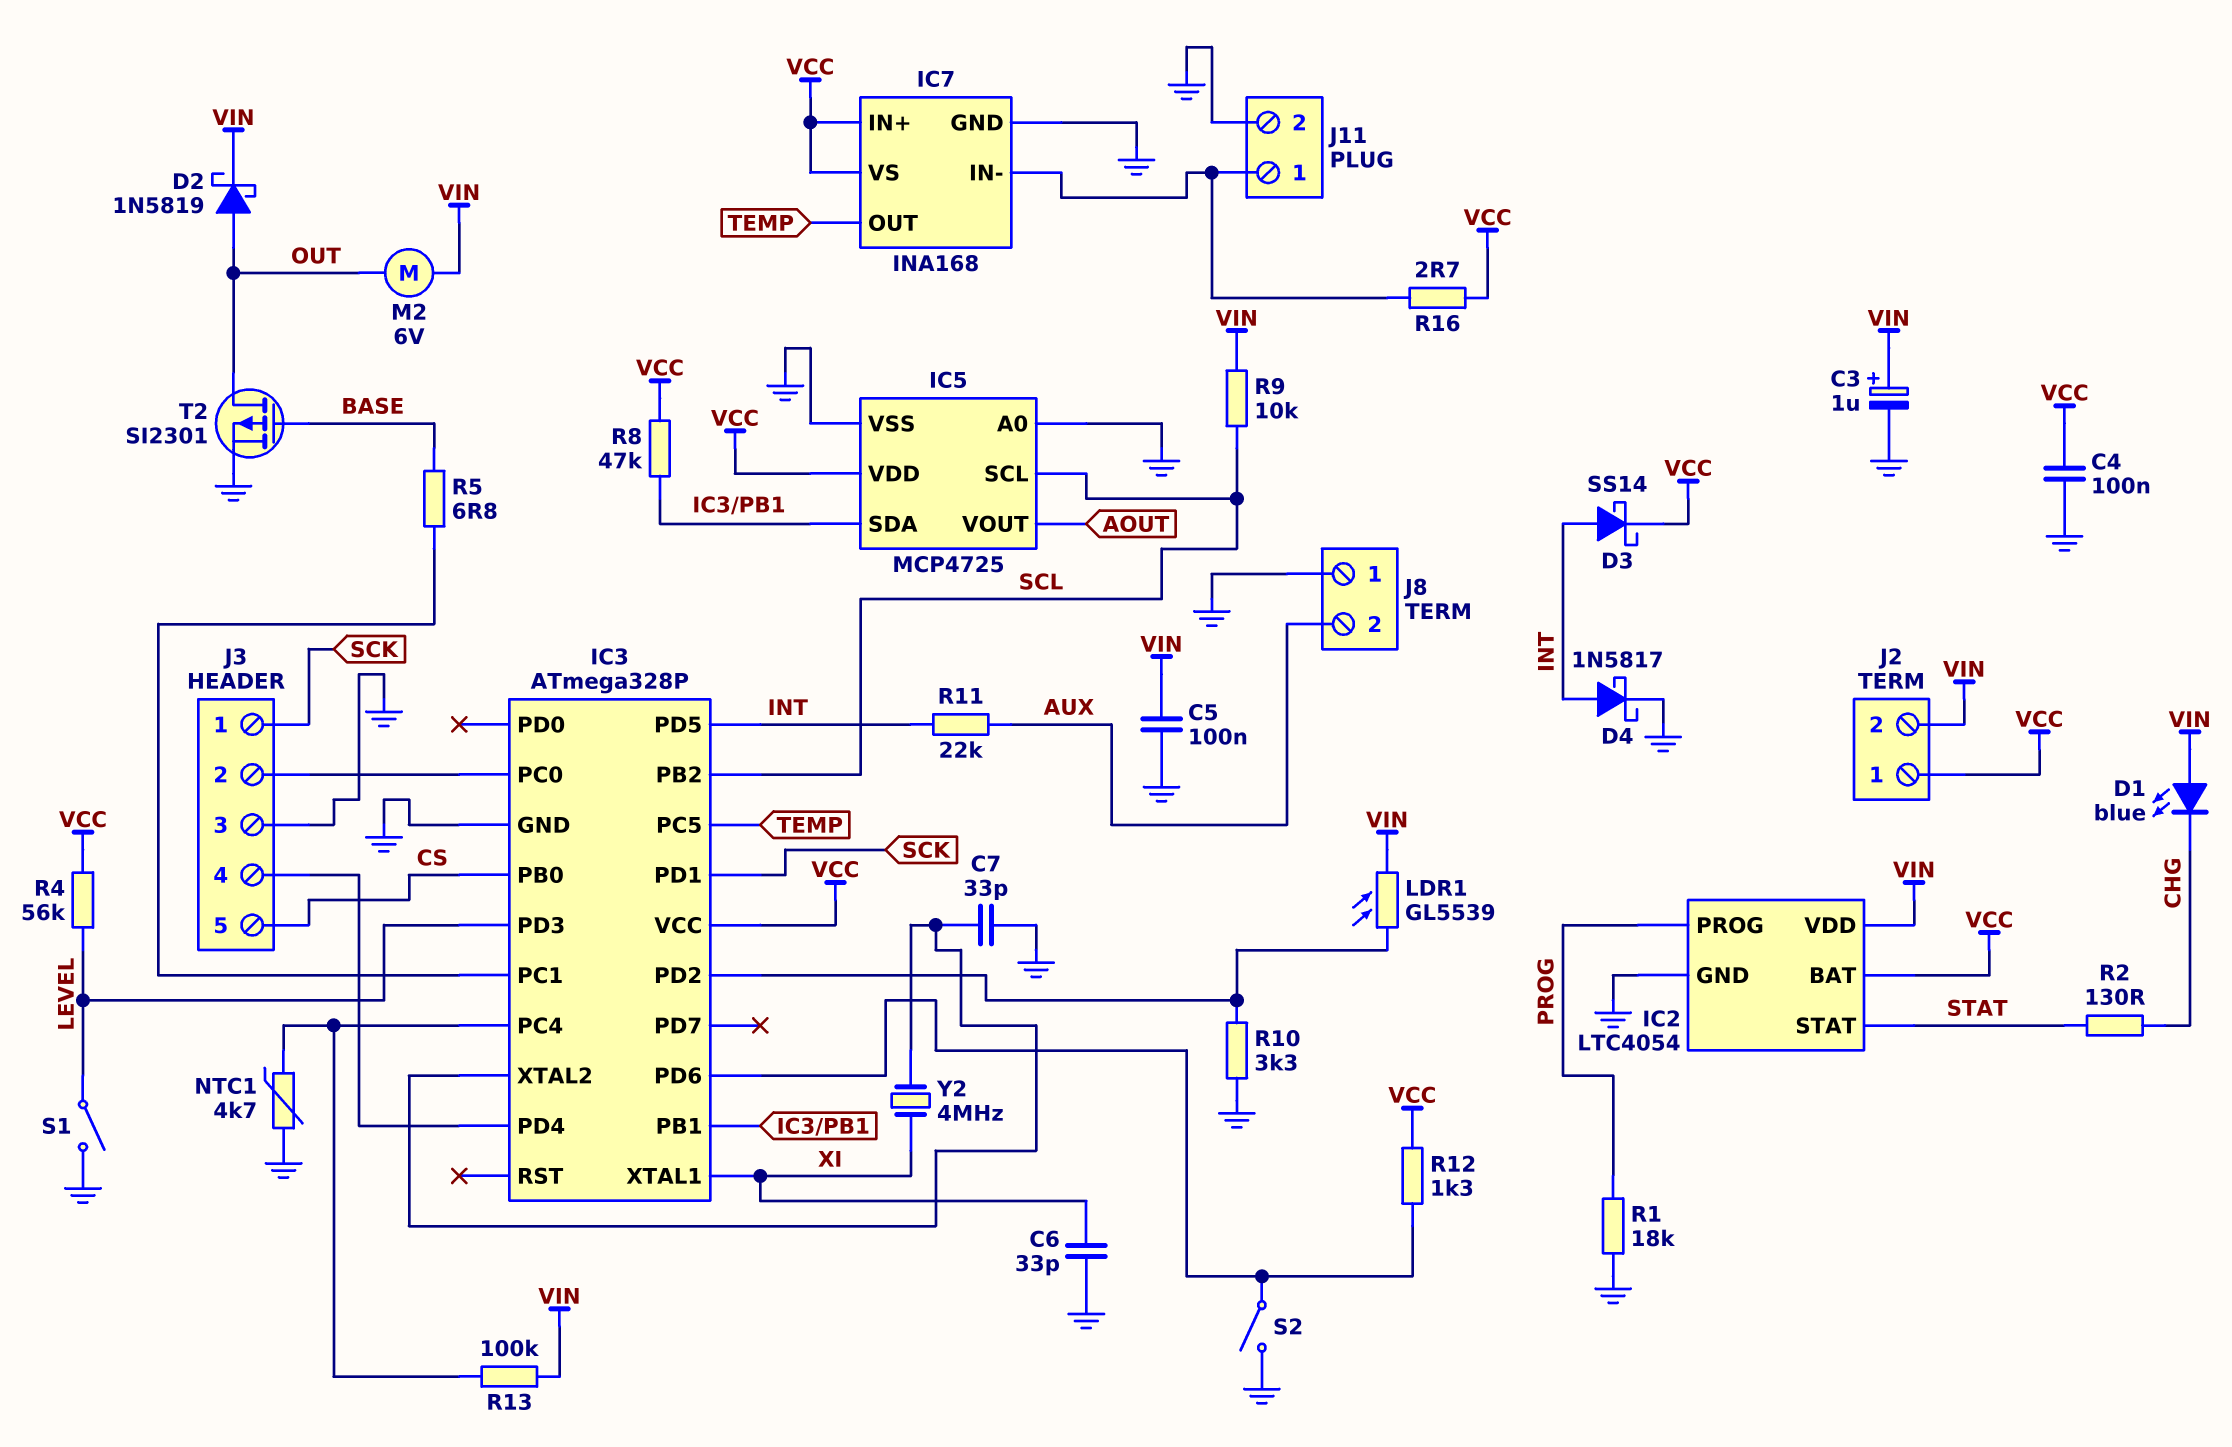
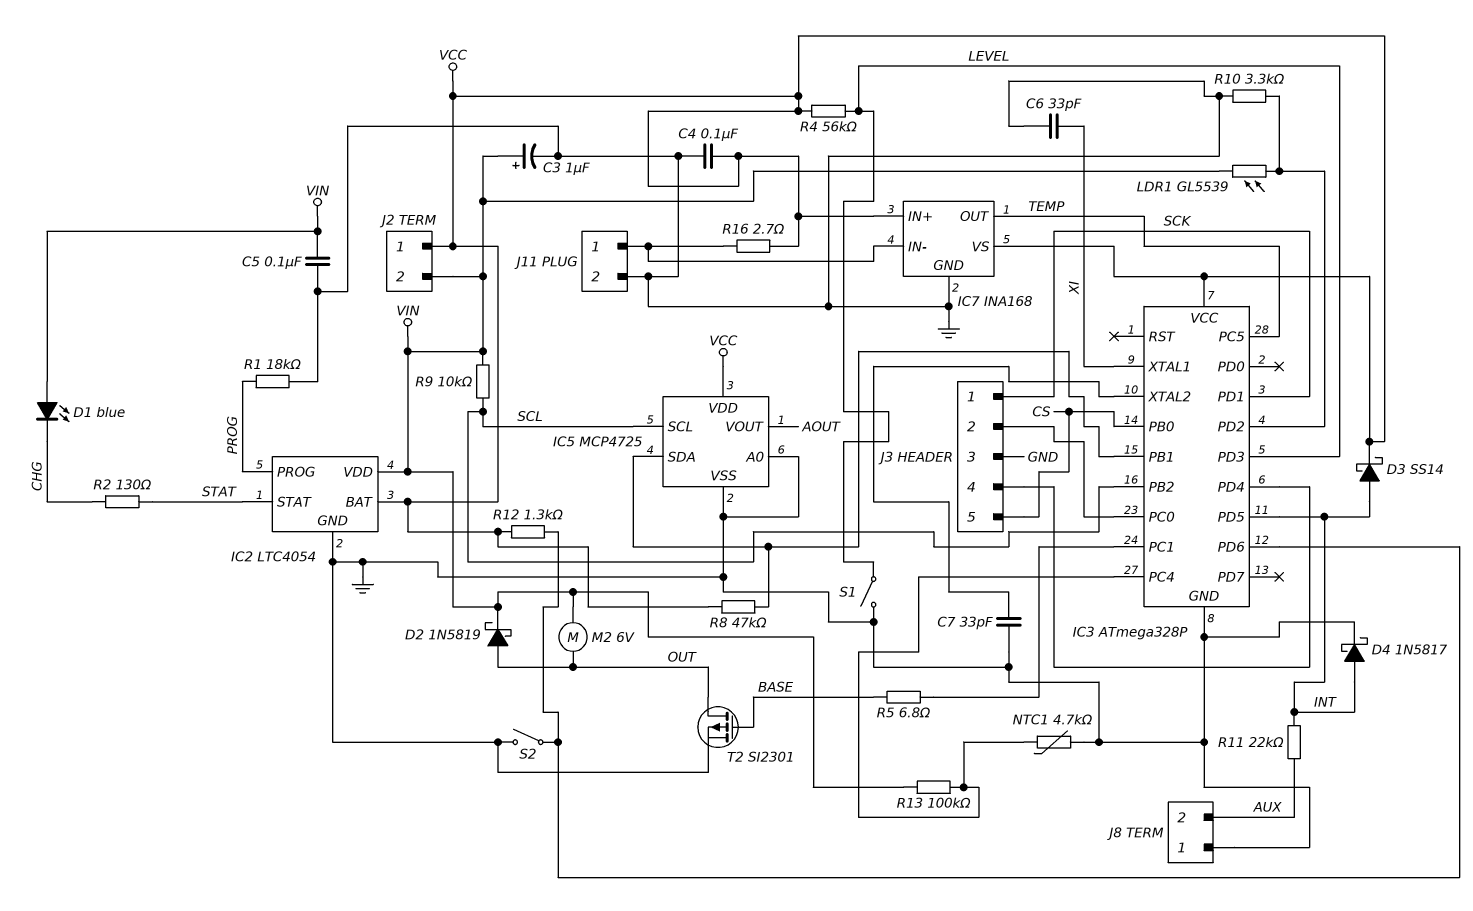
Y2: 4MHz (IC3/XTAL2, XI) -> none

